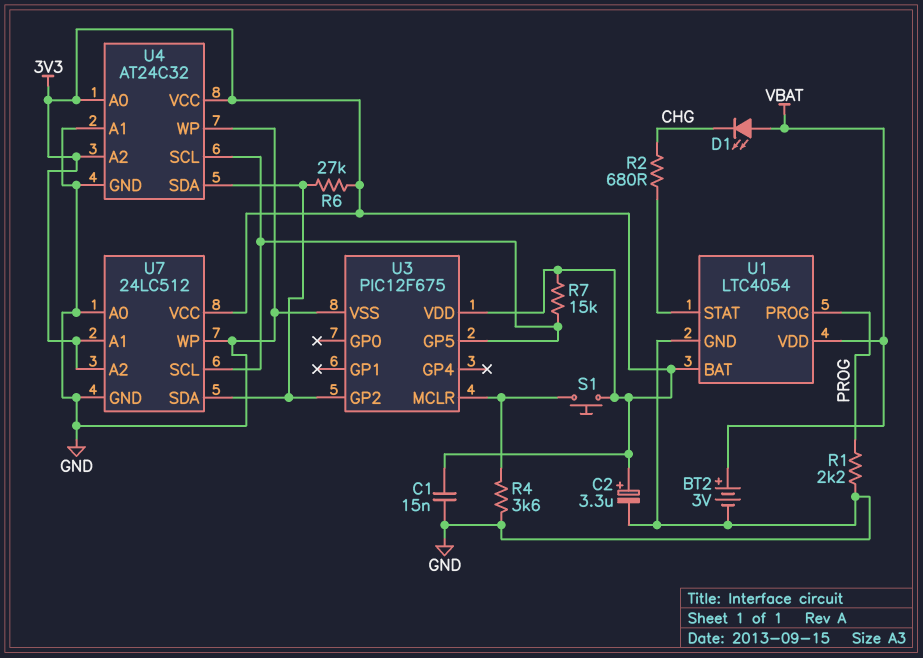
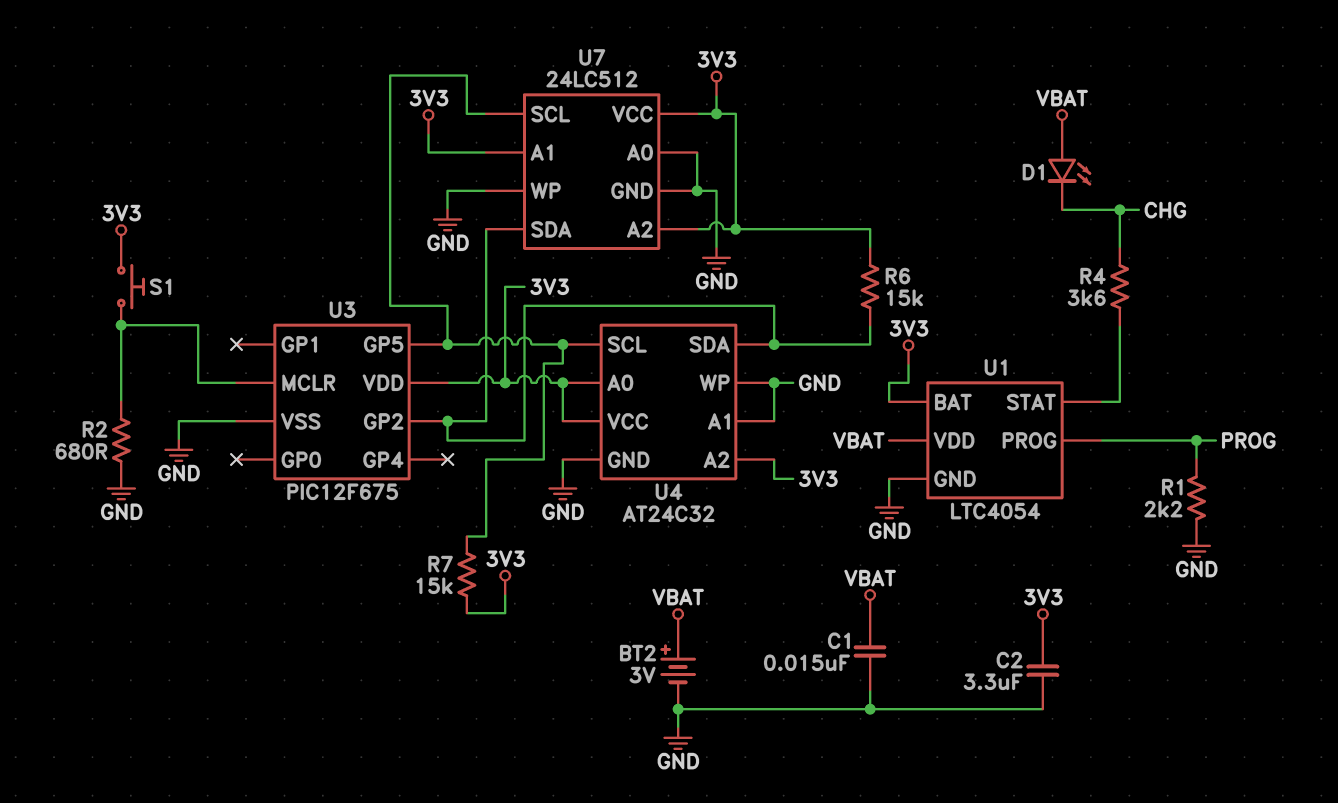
C1: 15nF (3V3, GND) -> 15nF (GND, VBAT)
C2: 3.3uF (plus 3V3, minus GND) -> 3.3uF (3V3, GND)
R2: 680 (CHG, U1/STAT) -> 680 (GND, U3/MCLR)
R4: 3.6k (GND, U3/MCLR) -> 3.6k (CHG, U1/STAT)
R6: 27k (3V3, U3/GP2) -> 15k (3V3, U3/GP2)

